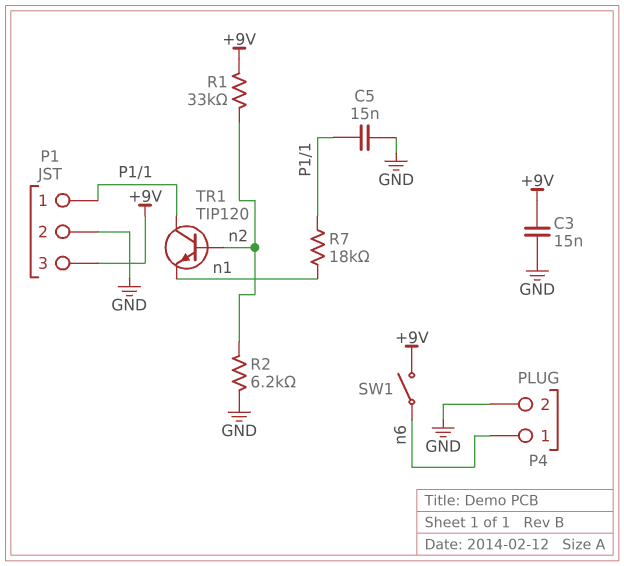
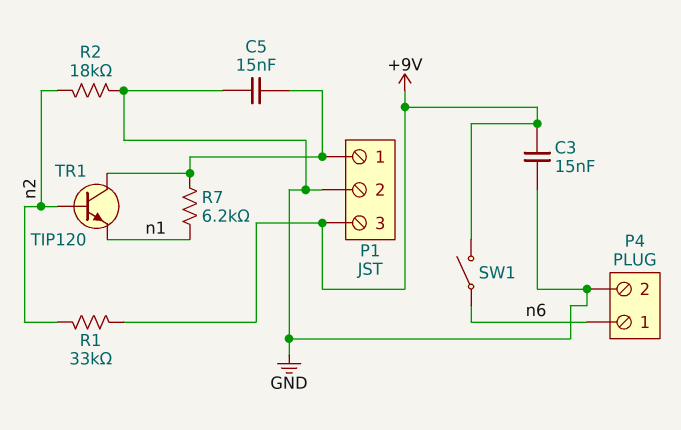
R2: 6.2k (GND, n2) -> 18k (GND, n2)
R7: 18k (P1/1, n1) -> 6.2k (P1/1, n1)

